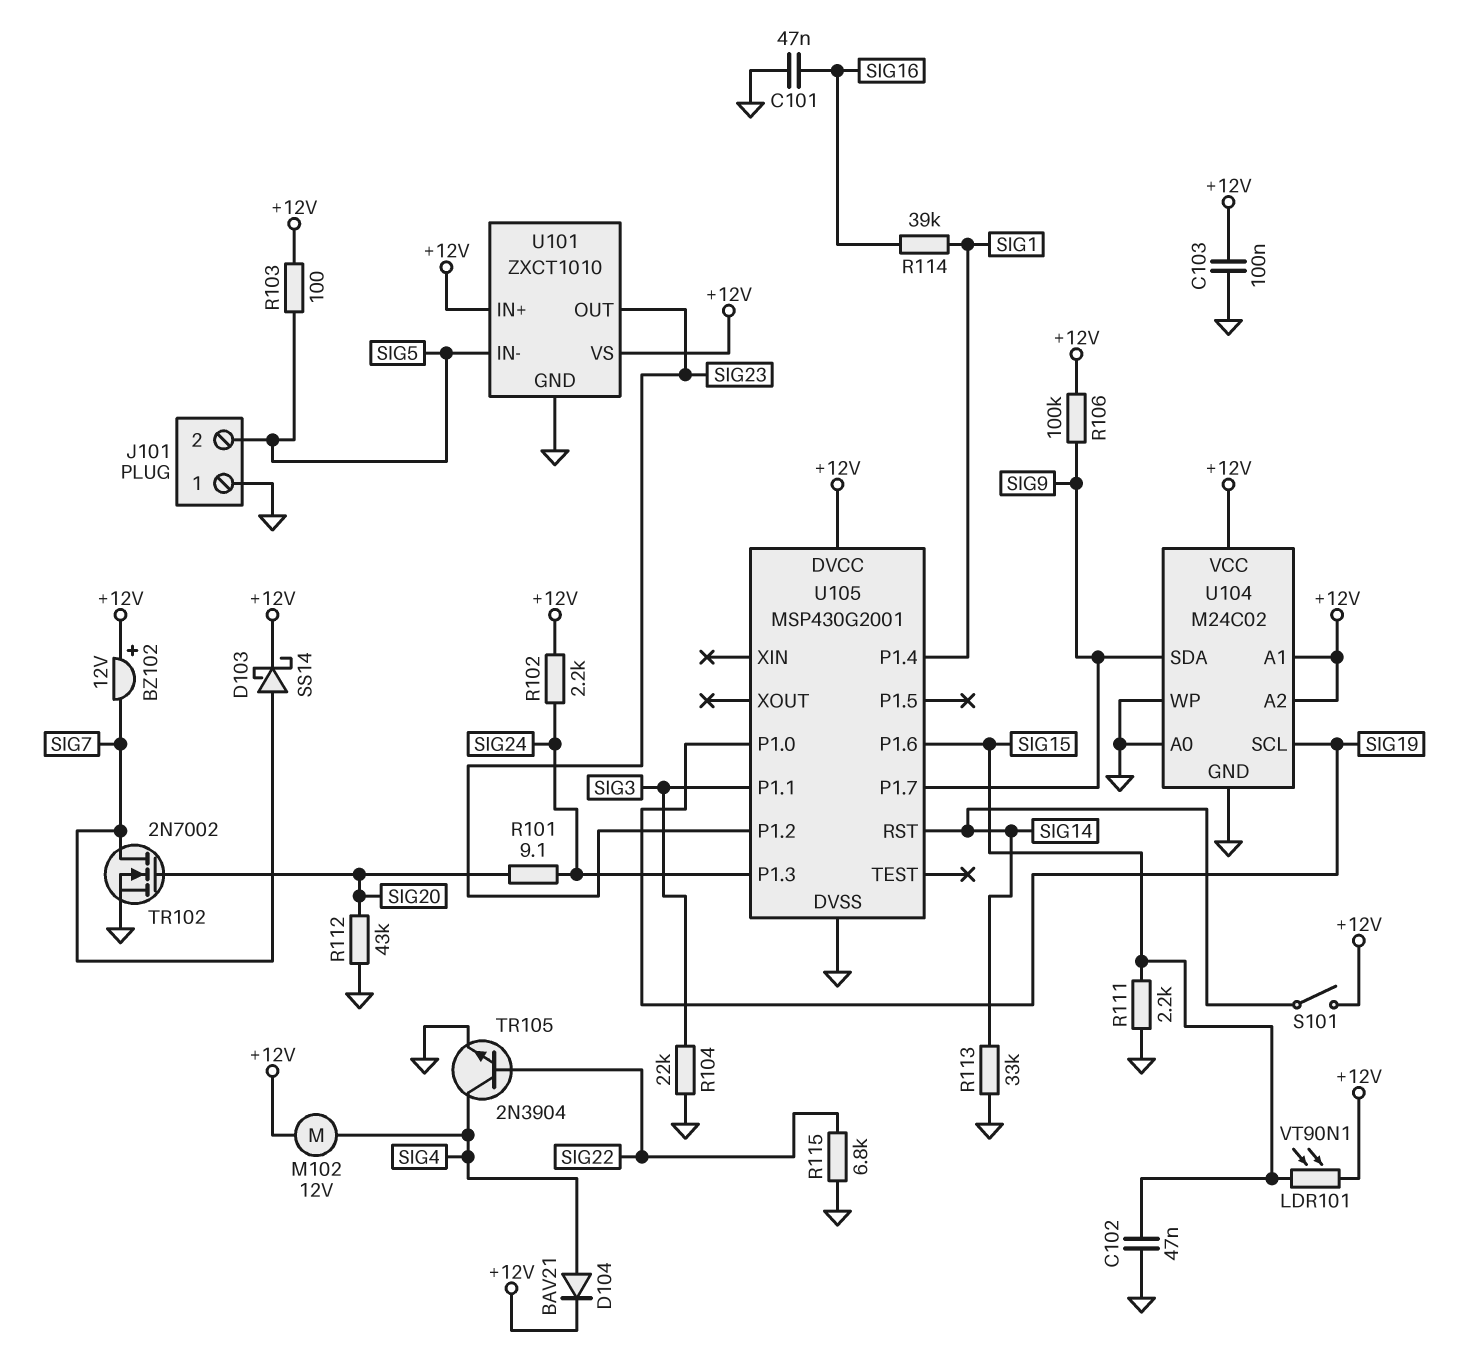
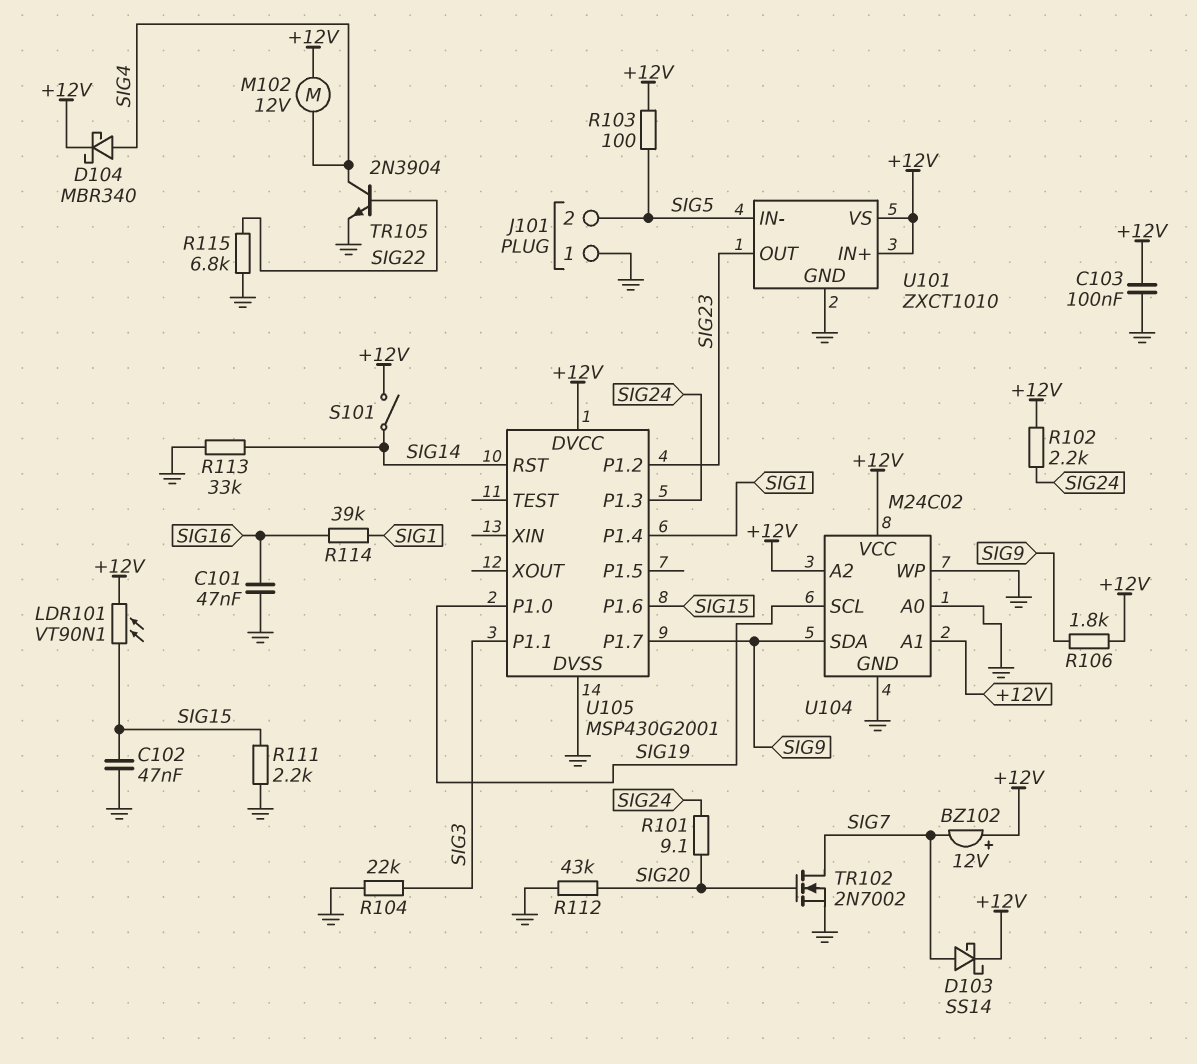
D104: diode BAV21 (A SIG4, K +12V) -> schottky MBR340 (A SIG4, K +12V)
R106: 100k (+12V, SIG9) -> 1.8k (+12V, SIG9)

